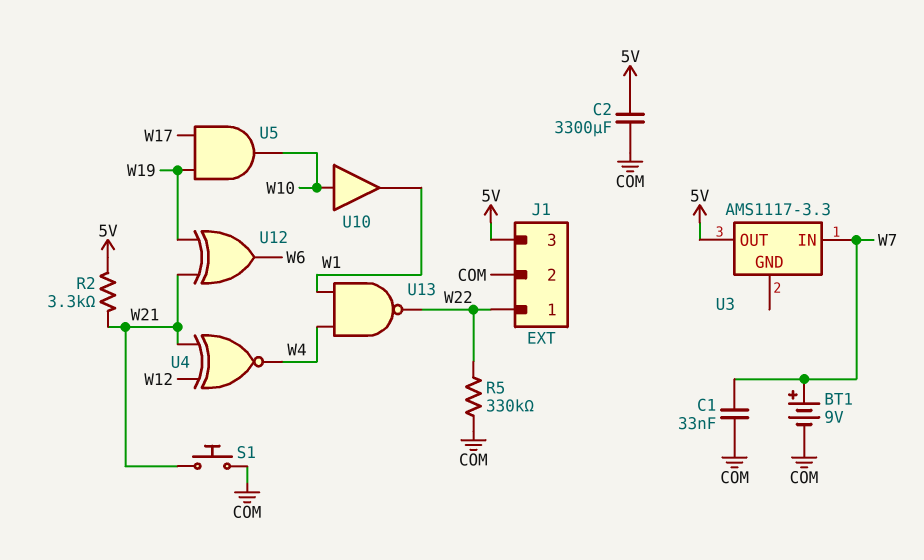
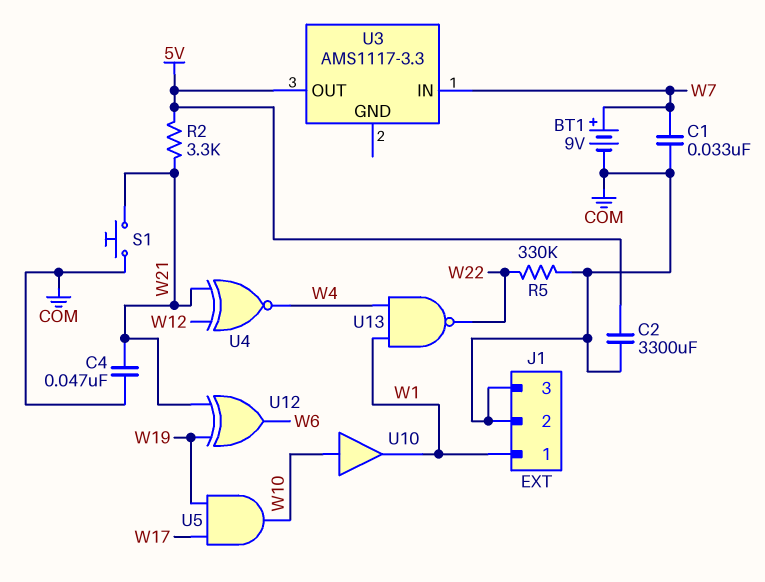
C4: none -> 47nF (COM, W21)
J1 pin 1: W22 -> W1
J1 pin 3: 5V -> COM

